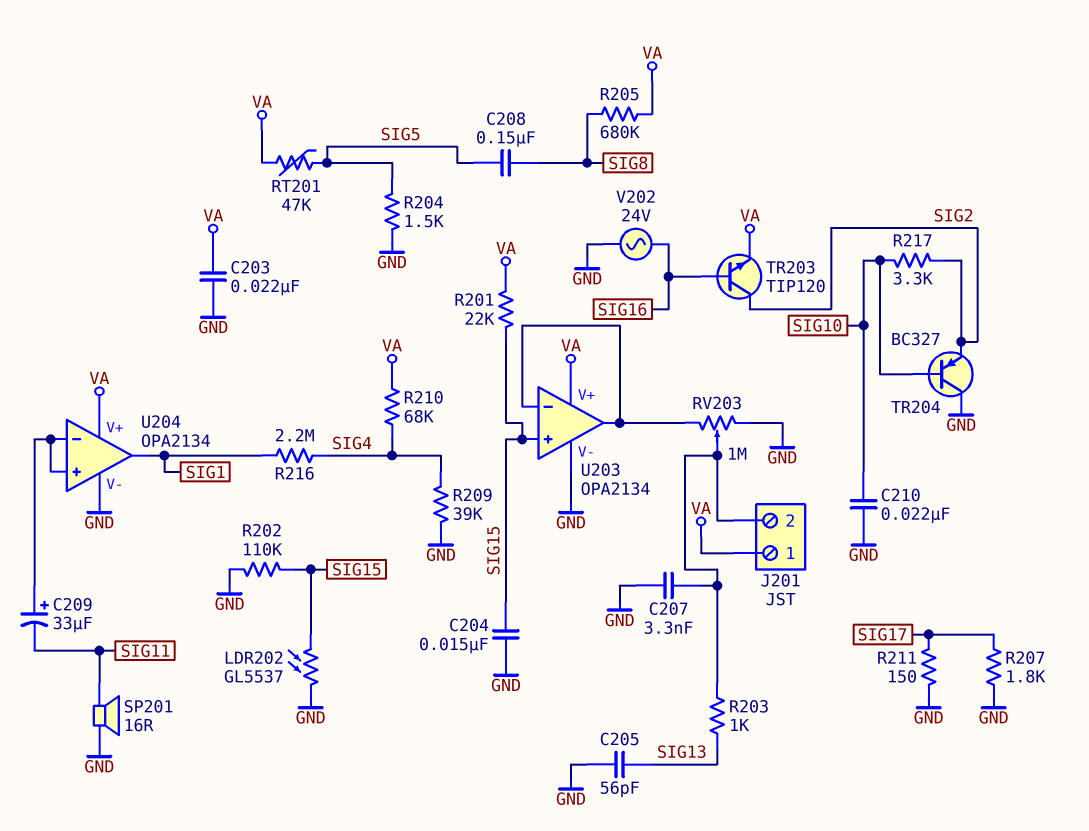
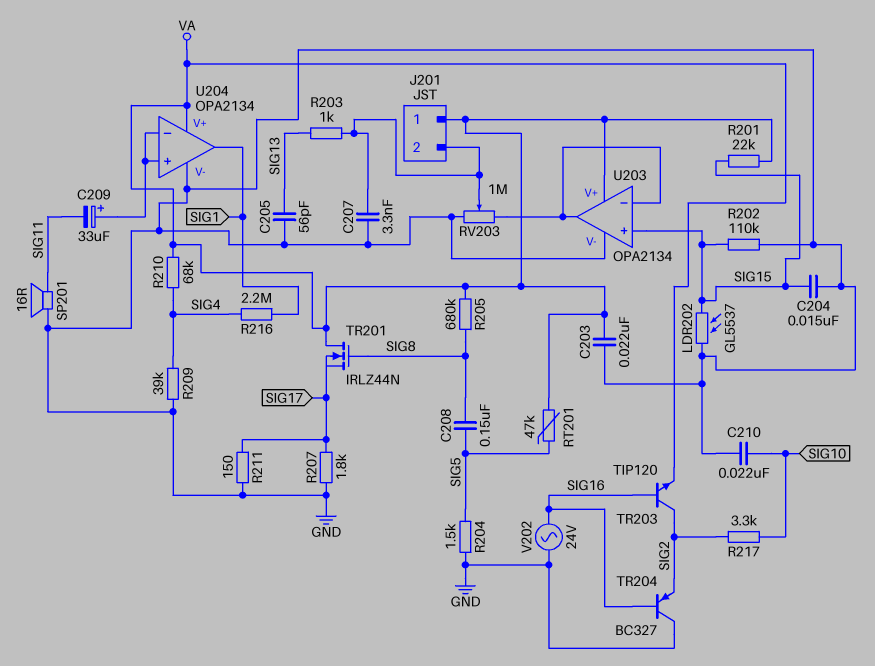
TR201: none -> NMOS IRLZ44N (G SIG8, D VA, S SIG17)
TR204: PNP BC327 (B SIG10, C GND, E SIG2) -> PNP BC327 (B SIG16, C GND, E SIG2)

